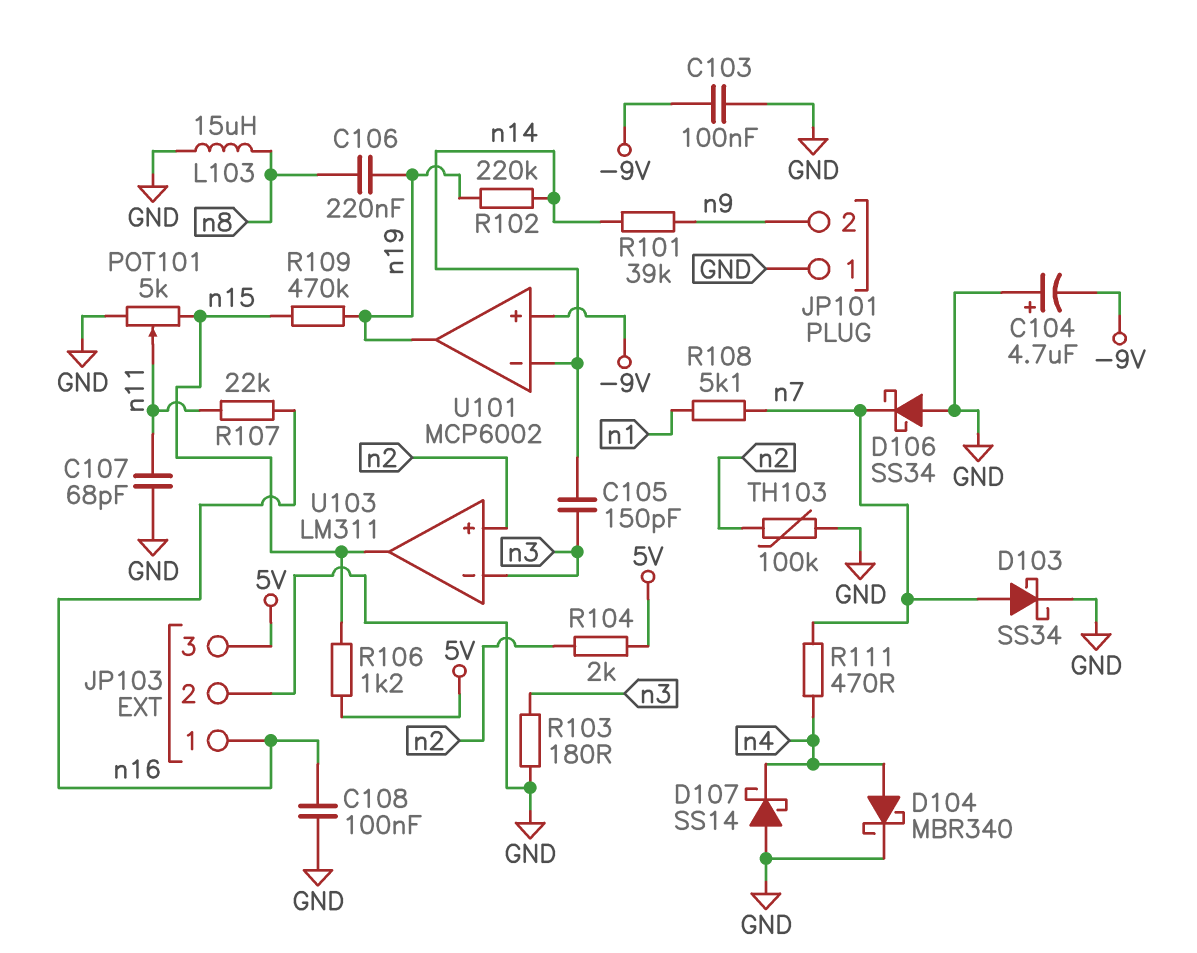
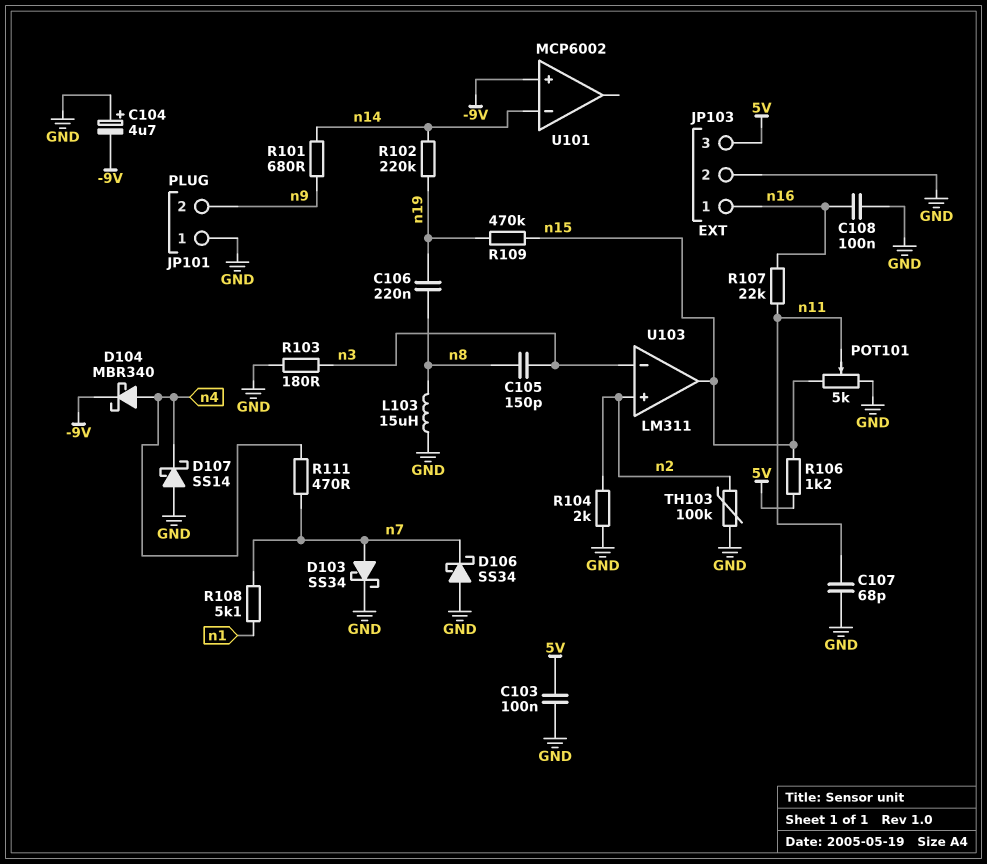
C103: 100nF (-9V, GND) -> 100nF (5V, GND)
C105: 150pF (n3, n14) -> 150pF (n3, n8)
D104: schottky MBR340 (A n4, K GND) -> schottky MBR340 (A n4, K -9V)
R101: 39k (n9, n14) -> 680 (n9, n14)
R104: 2k (5V, n2) -> 2k (GND, n2)
U101 pin out: n19 -> none

